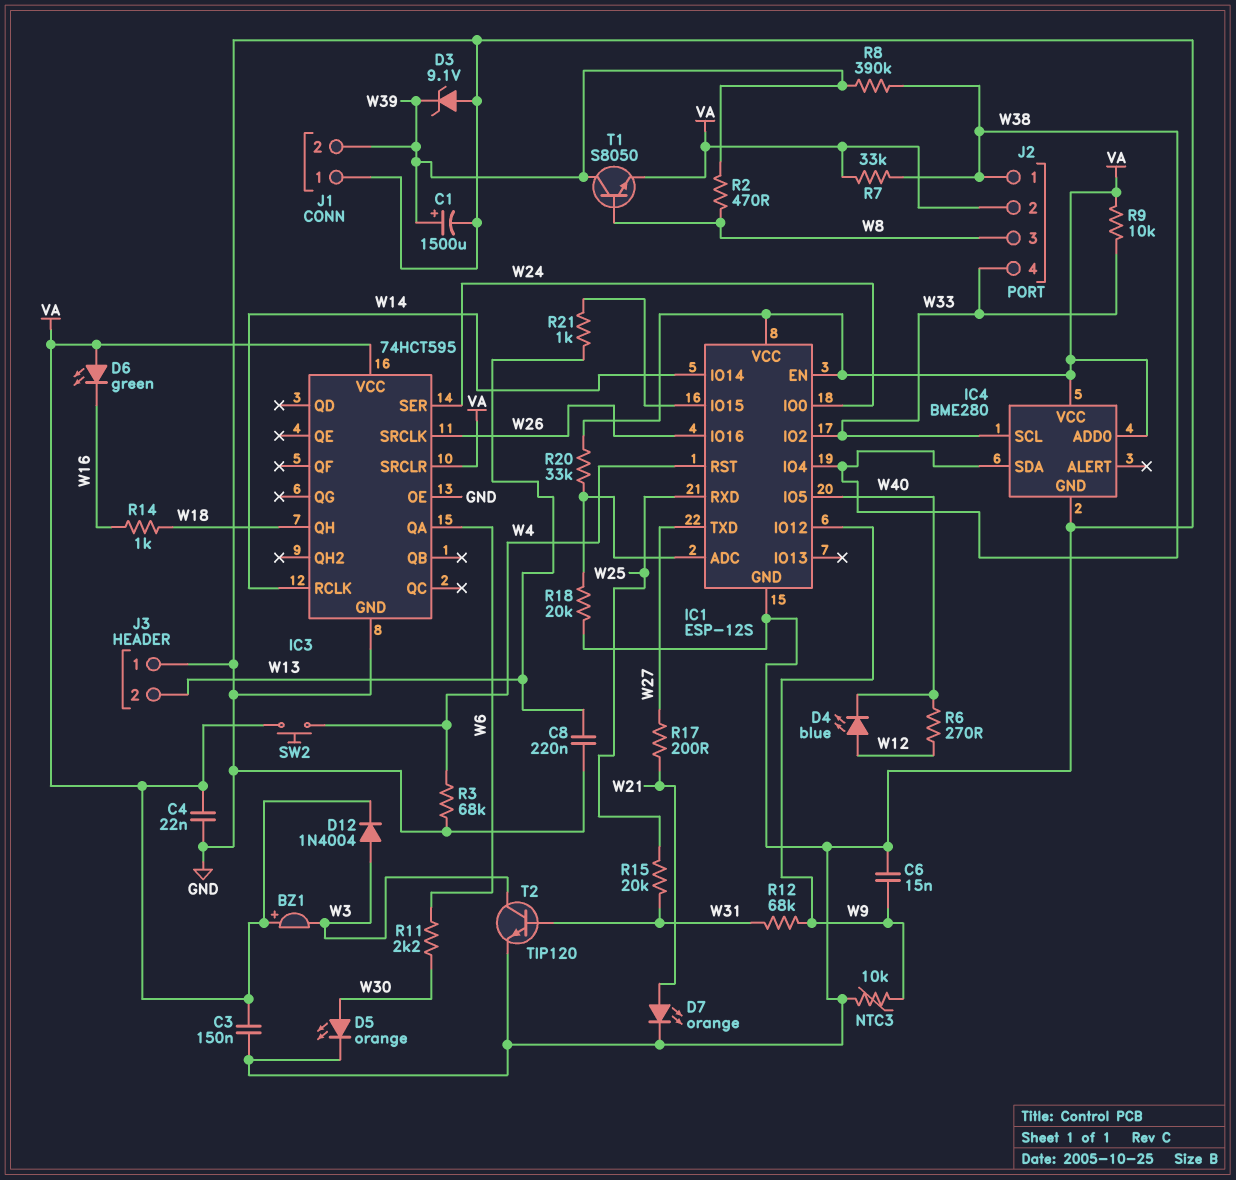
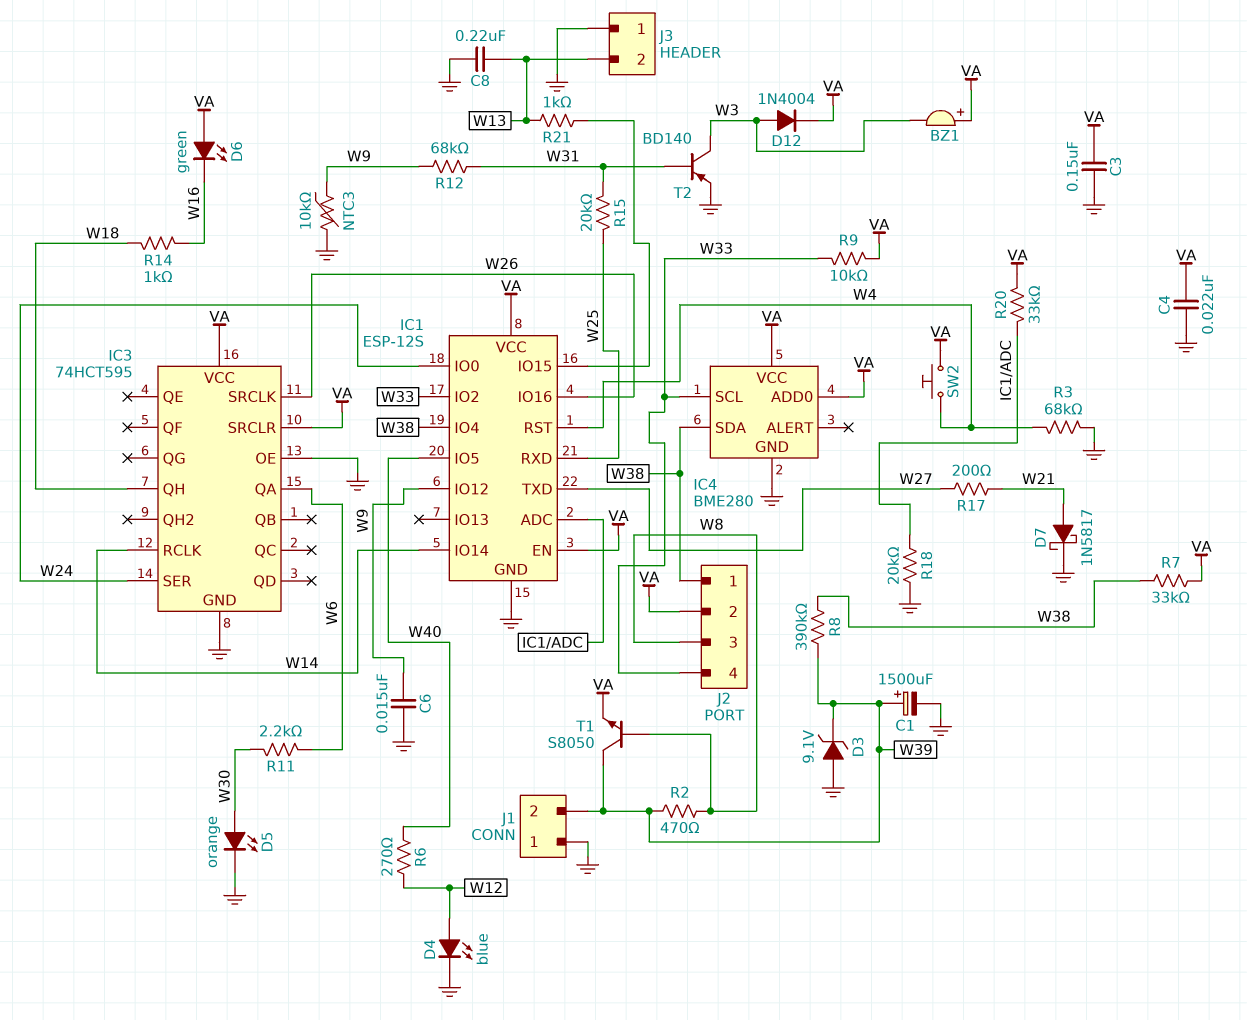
D4: LED blue (A W12, K W40) -> LED blue (A W12, K GND)
D7: LED orange (A W21, K GND) -> schottky 1N5817 (A W21, K GND)
T2: NPN TIP120 (B W31, C W3, E GND) -> PNP BD140 (B W31, C W3, E GND)

